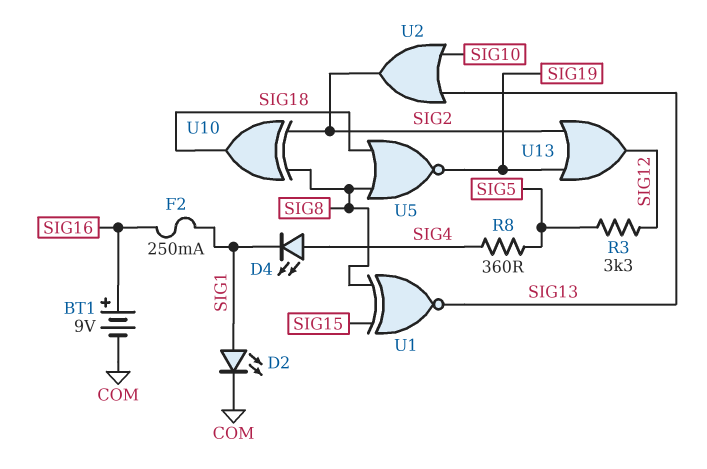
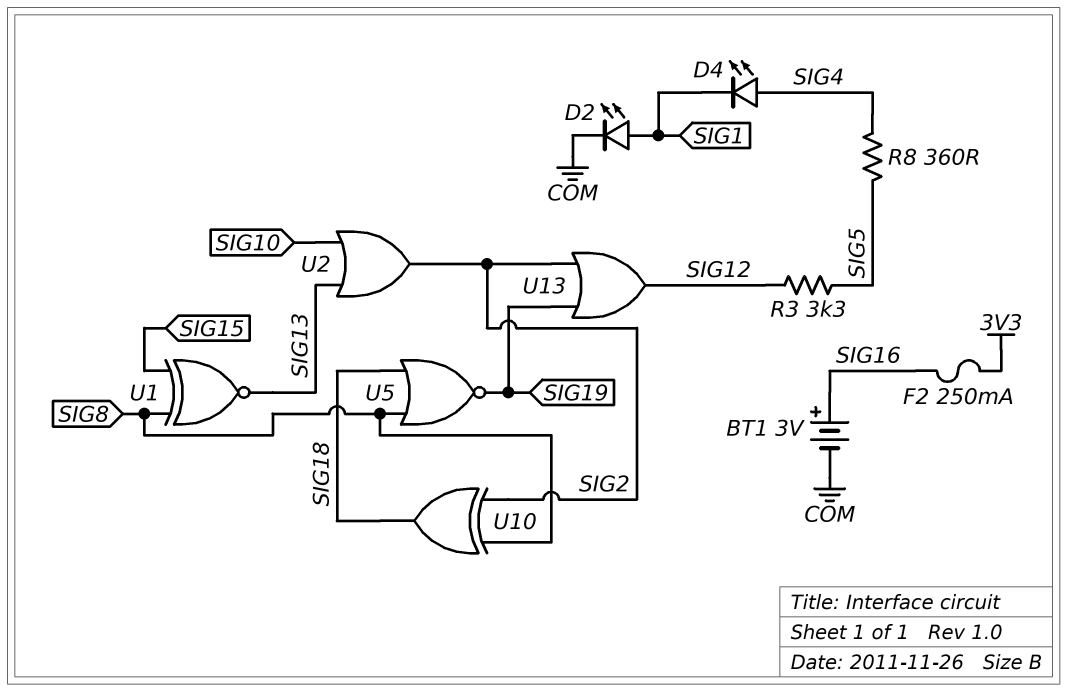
BT1: 9V (plus SIG16, minus COM) -> 3V (plus SIG16, minus COM)
F2: 250mA (SIG1, SIG16) -> 250mA (3V3, SIG16)

